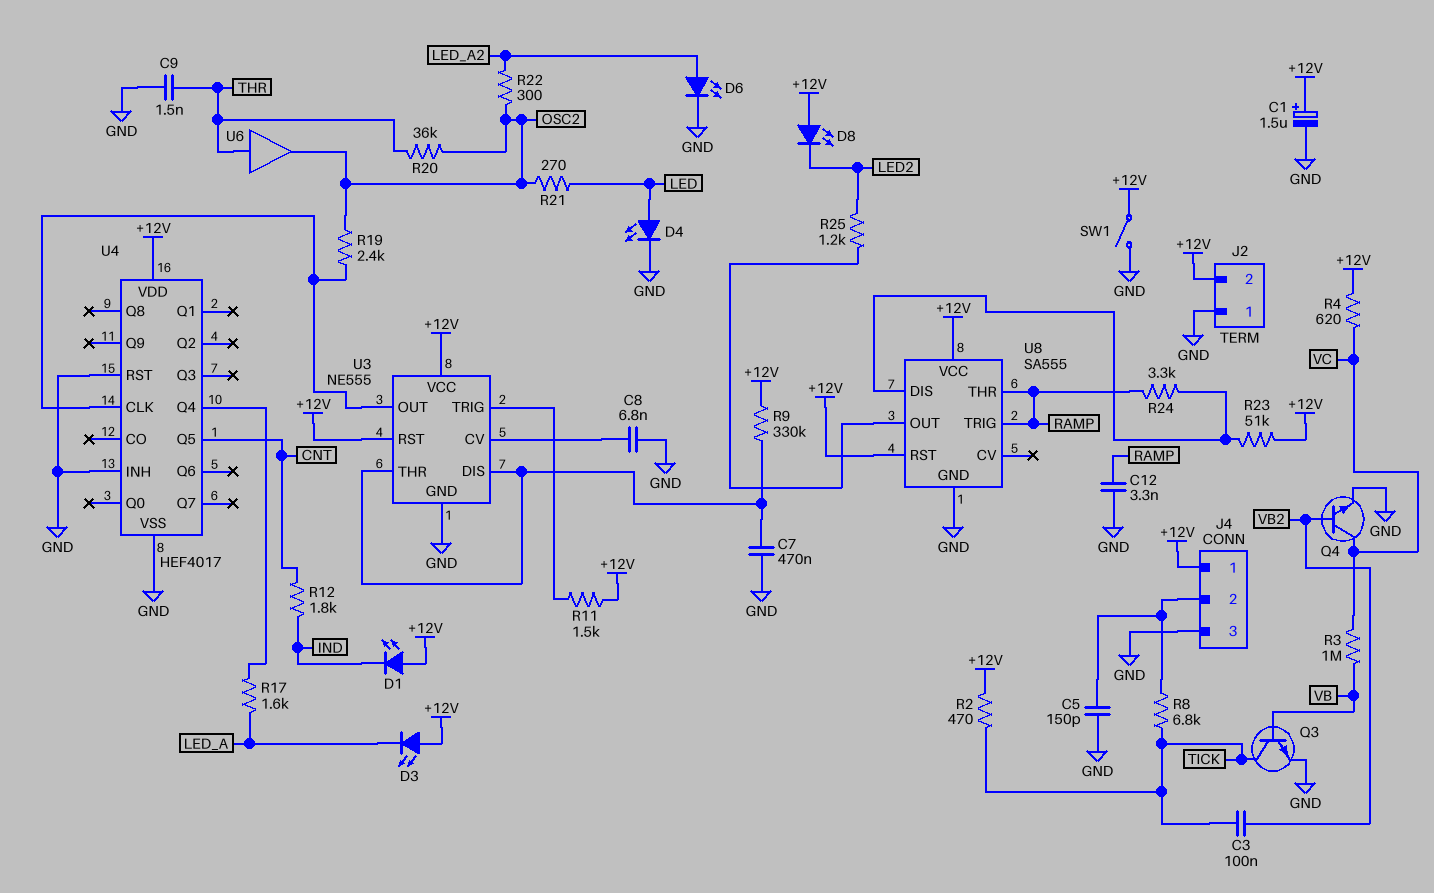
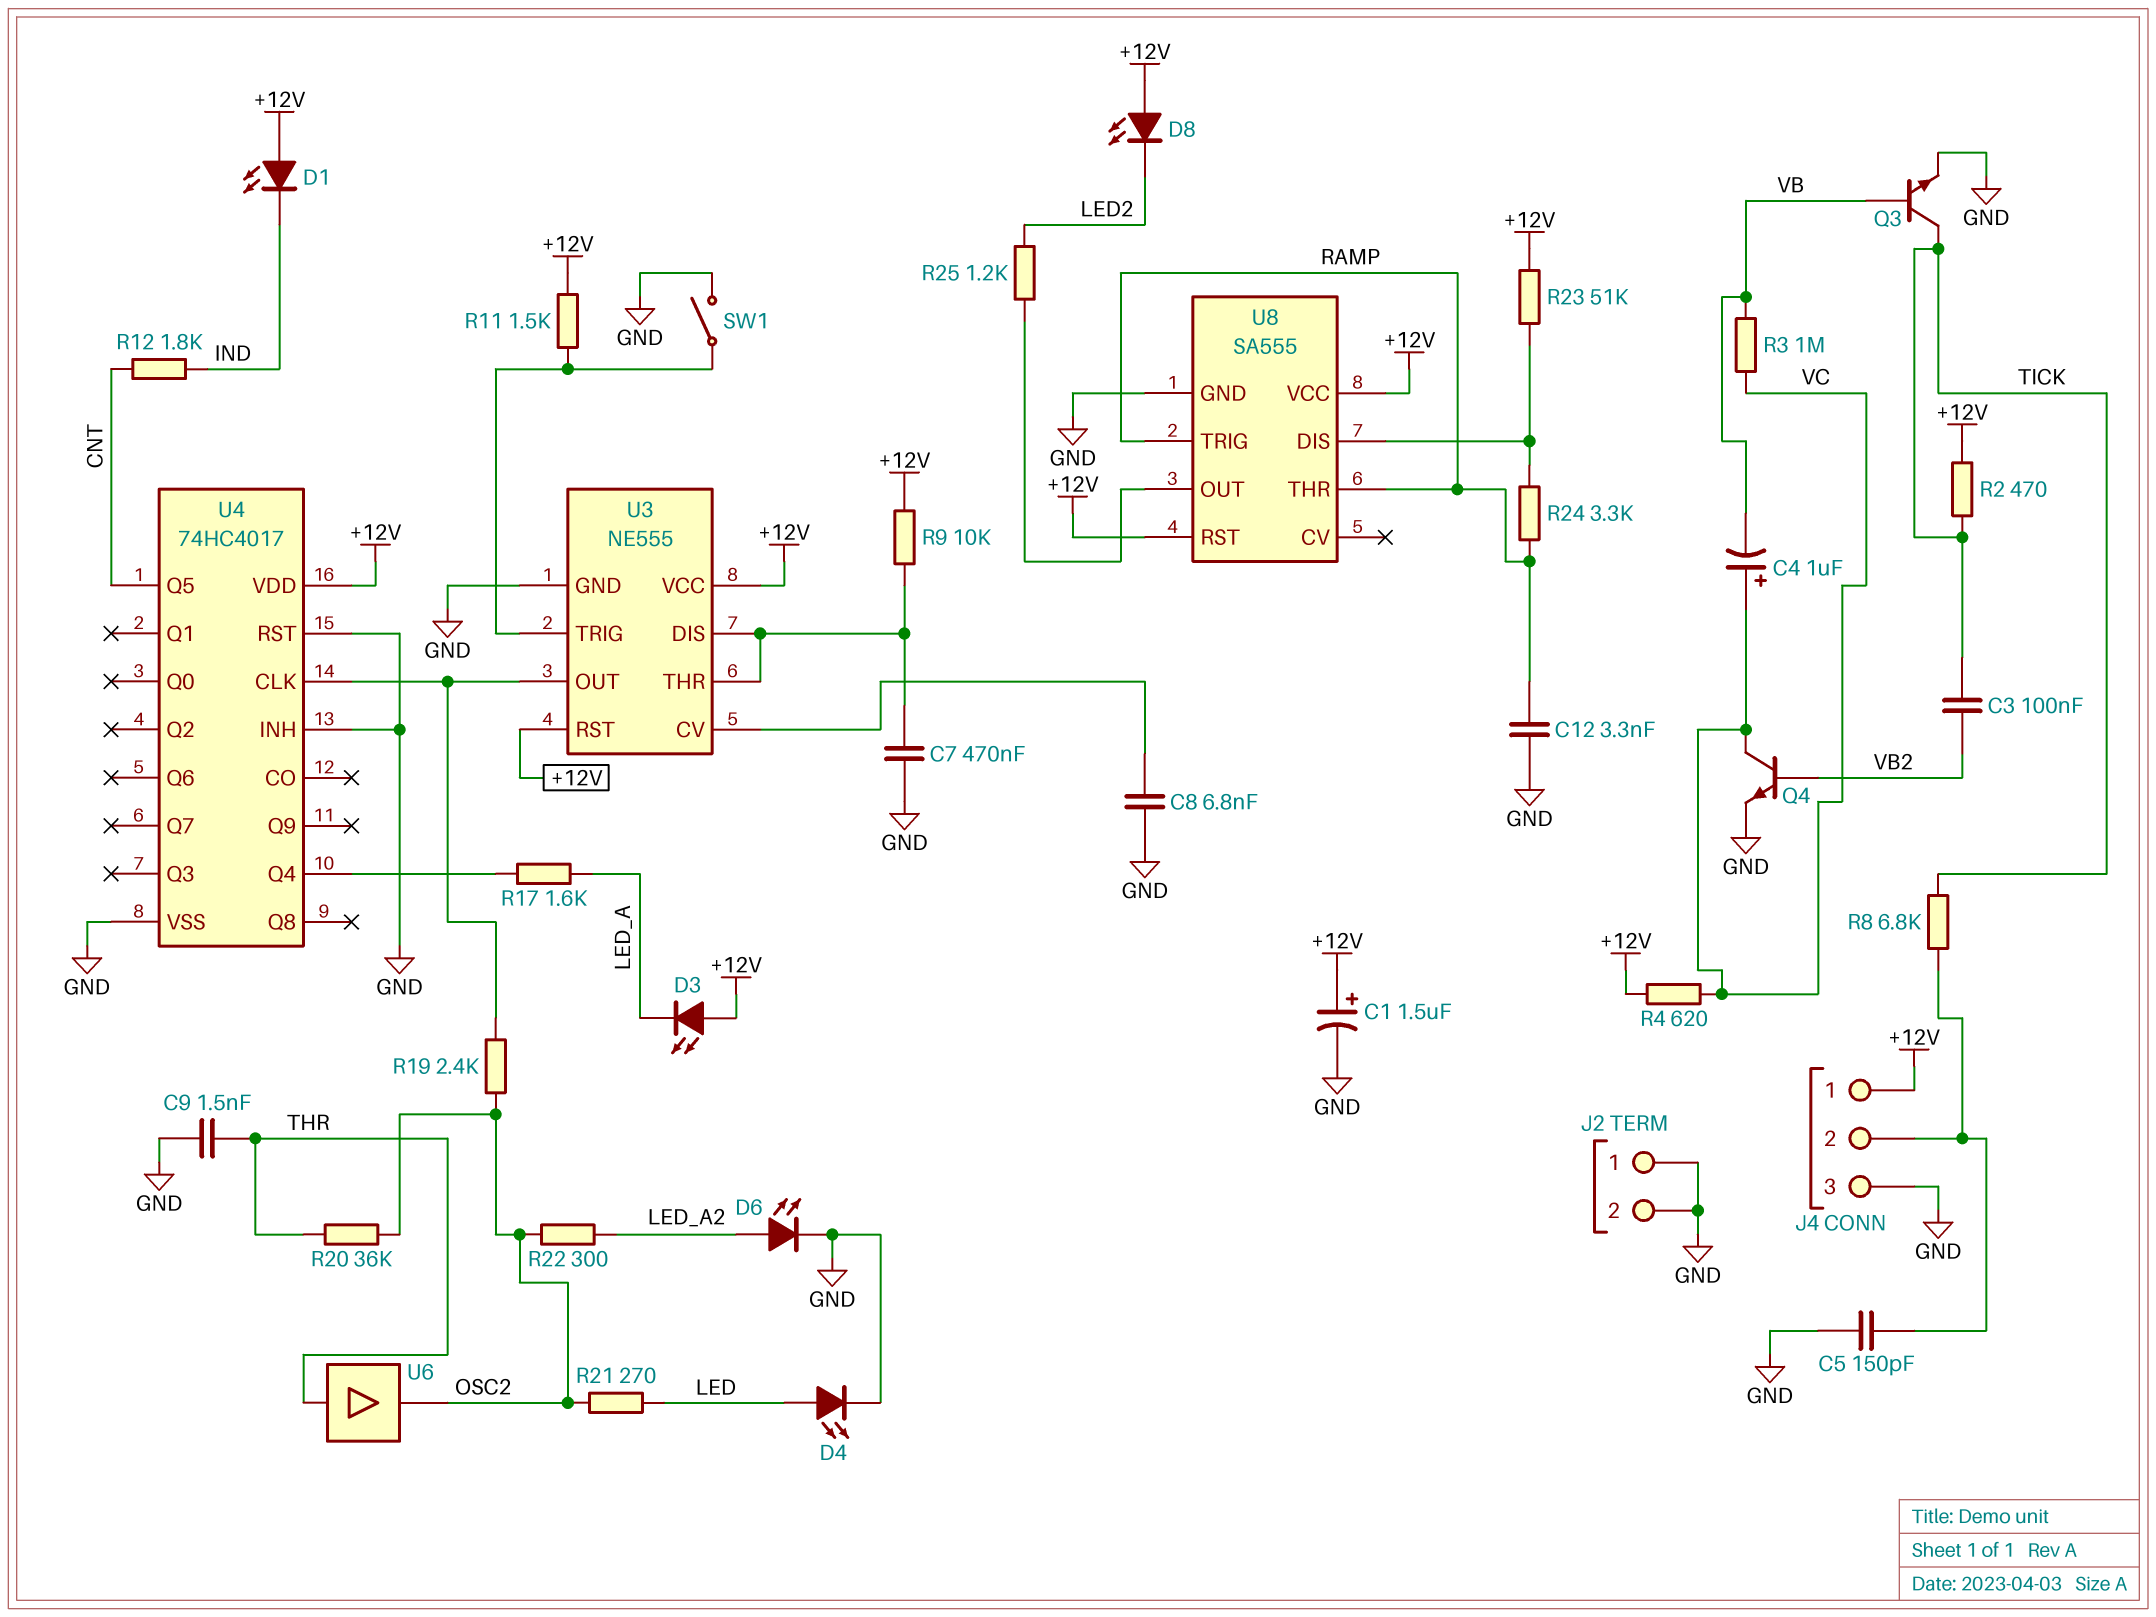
C4: none -> 1uF (plus VC, minus VB)
J2 pin 2: +12V -> GND
R9: 330k (+12V, U3/DIS) -> 10k (+12V, U3/DIS)
SW1: switch (+12V, GND) -> switch (GND, U3/TRIG)
U4: HEF4017 -> 74HC4017

